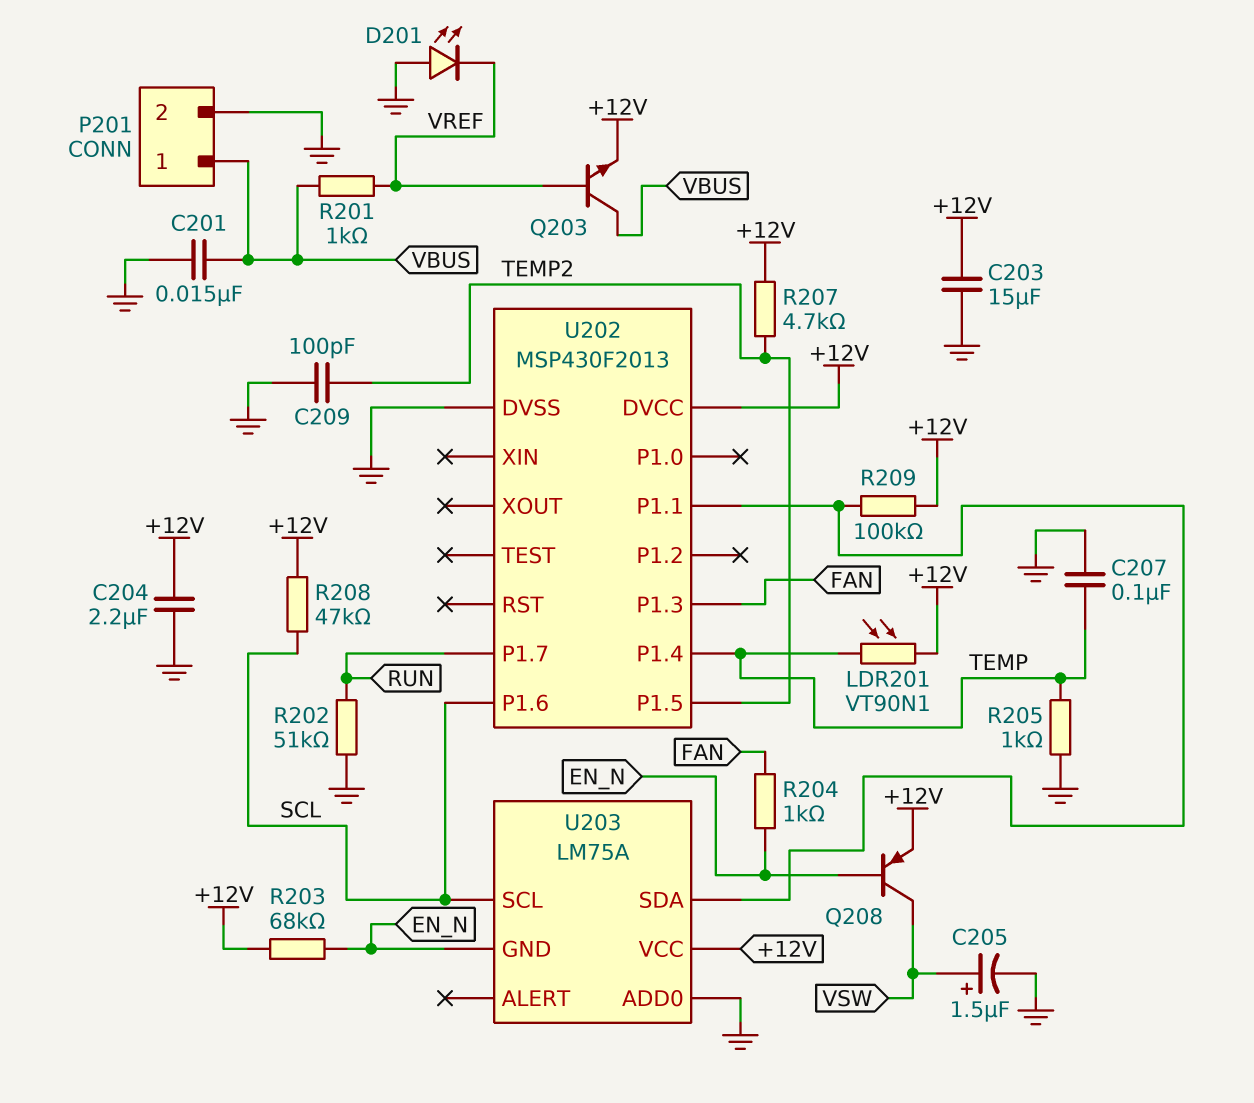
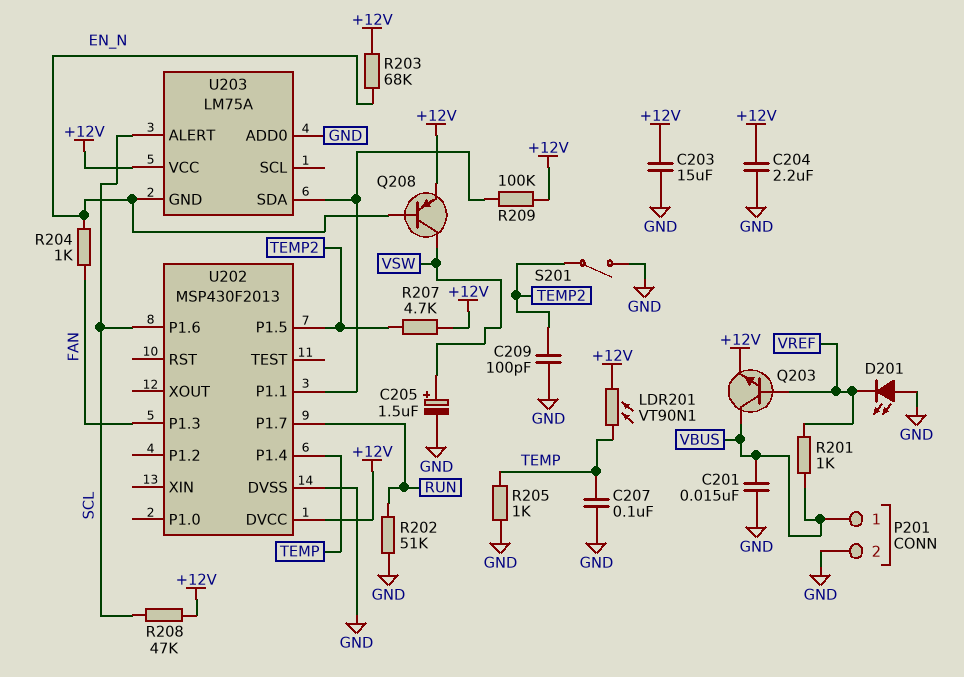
S201: none -> switch (GND, TEMP2)
U203 pin ALERT: none -> SCL
U203 pin SCL: SCL -> none

